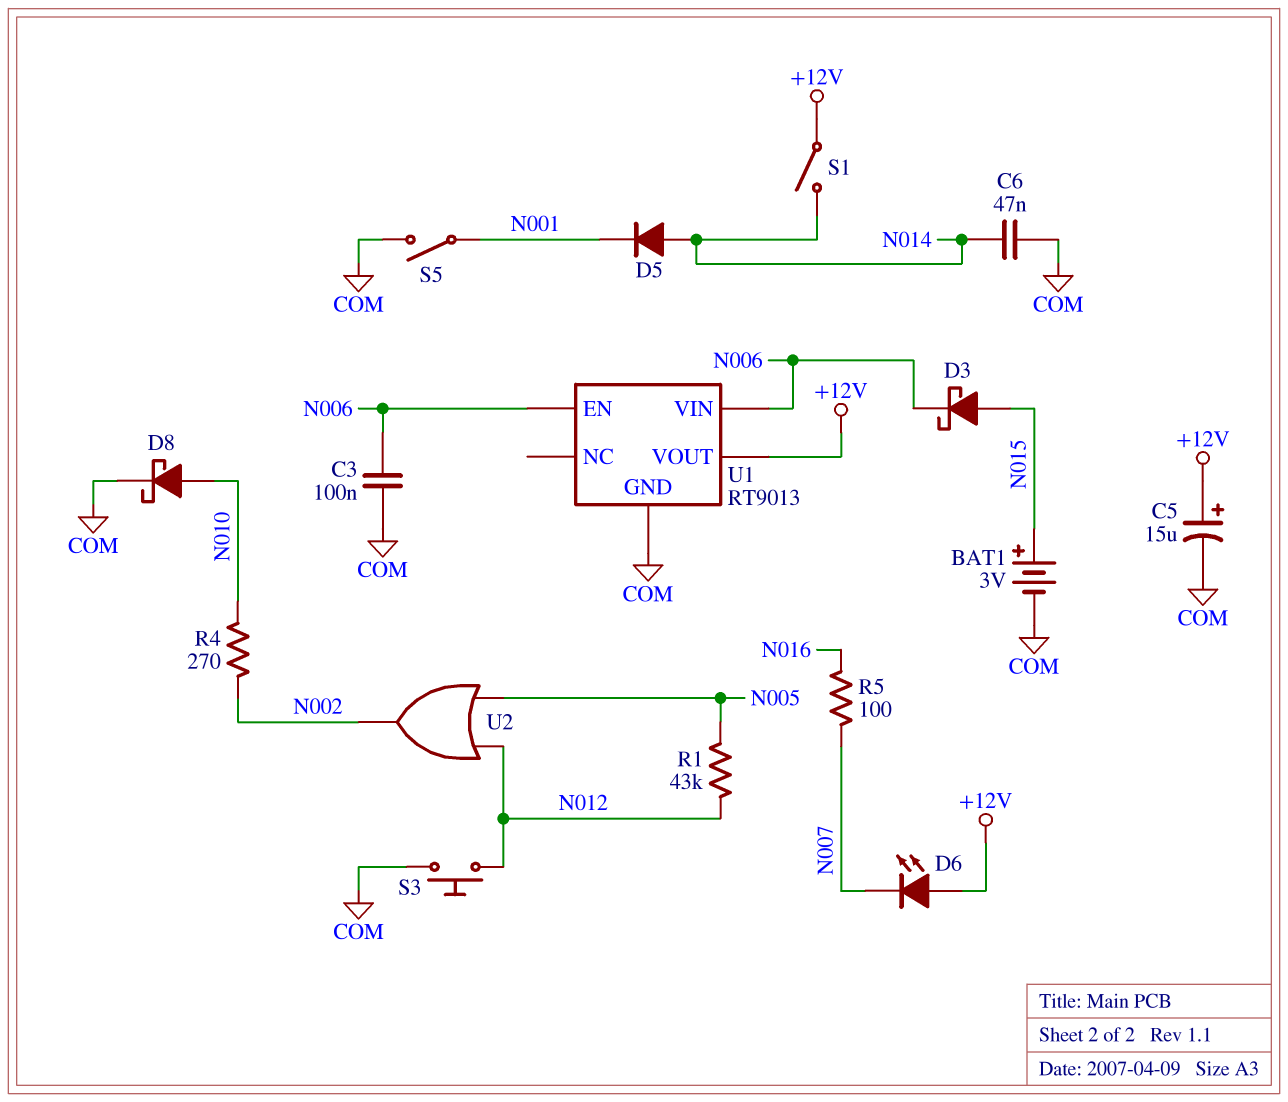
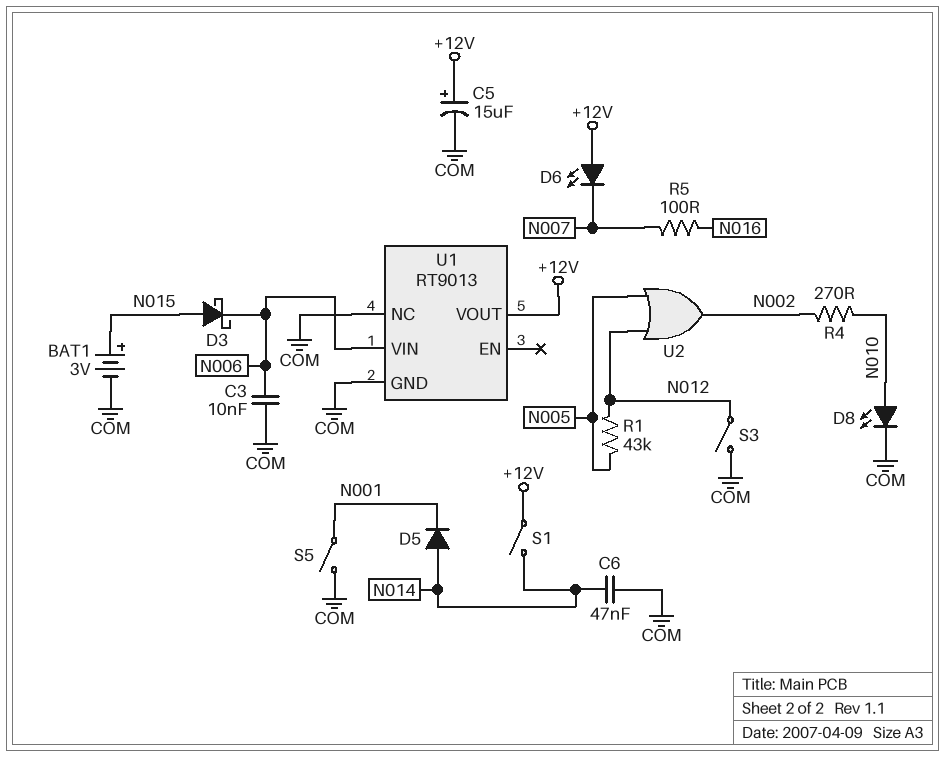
C3: 100nF (COM, N006) -> 10nF (COM, N006)
D8: schottky (A N010, K COM) -> LED (A N010, K COM)
S3: button (COM, N012) -> switch (COM, N012)
U1 pin EN: N006 -> none
U1 pin NC: none -> COM

